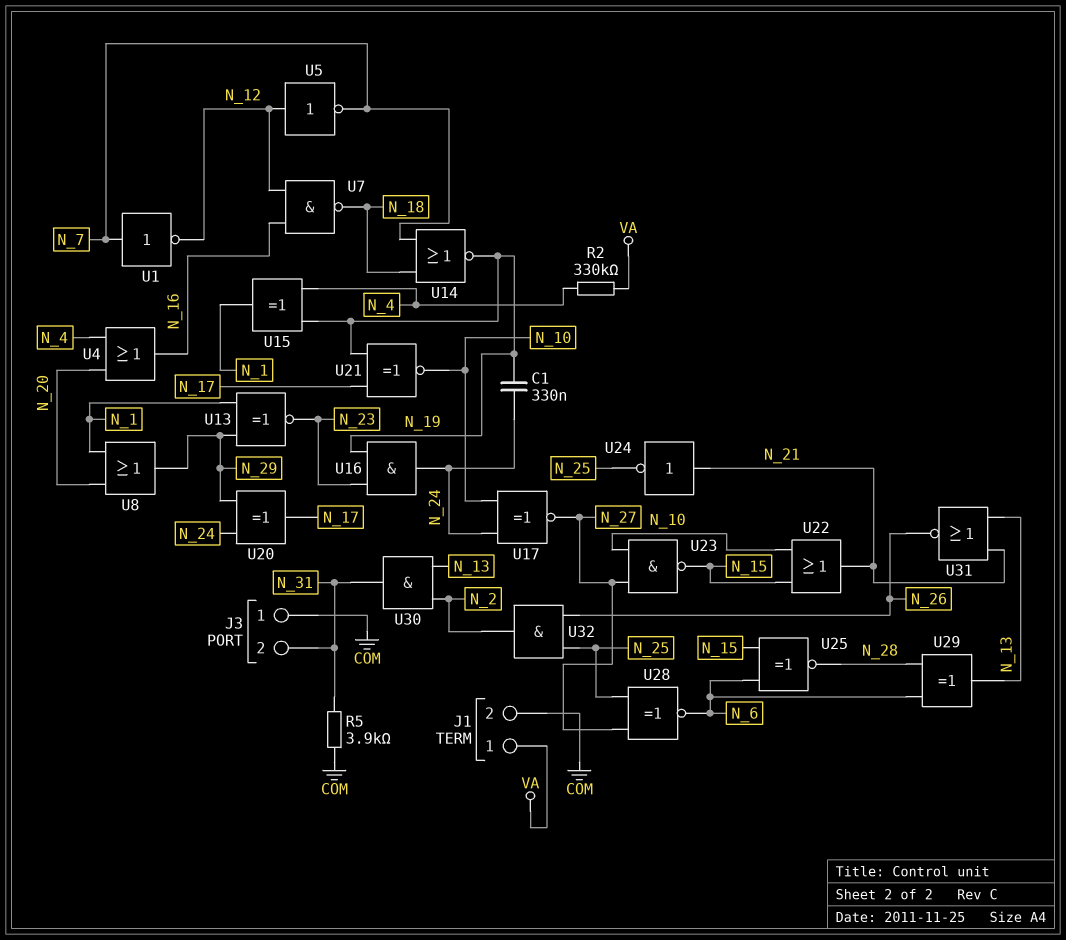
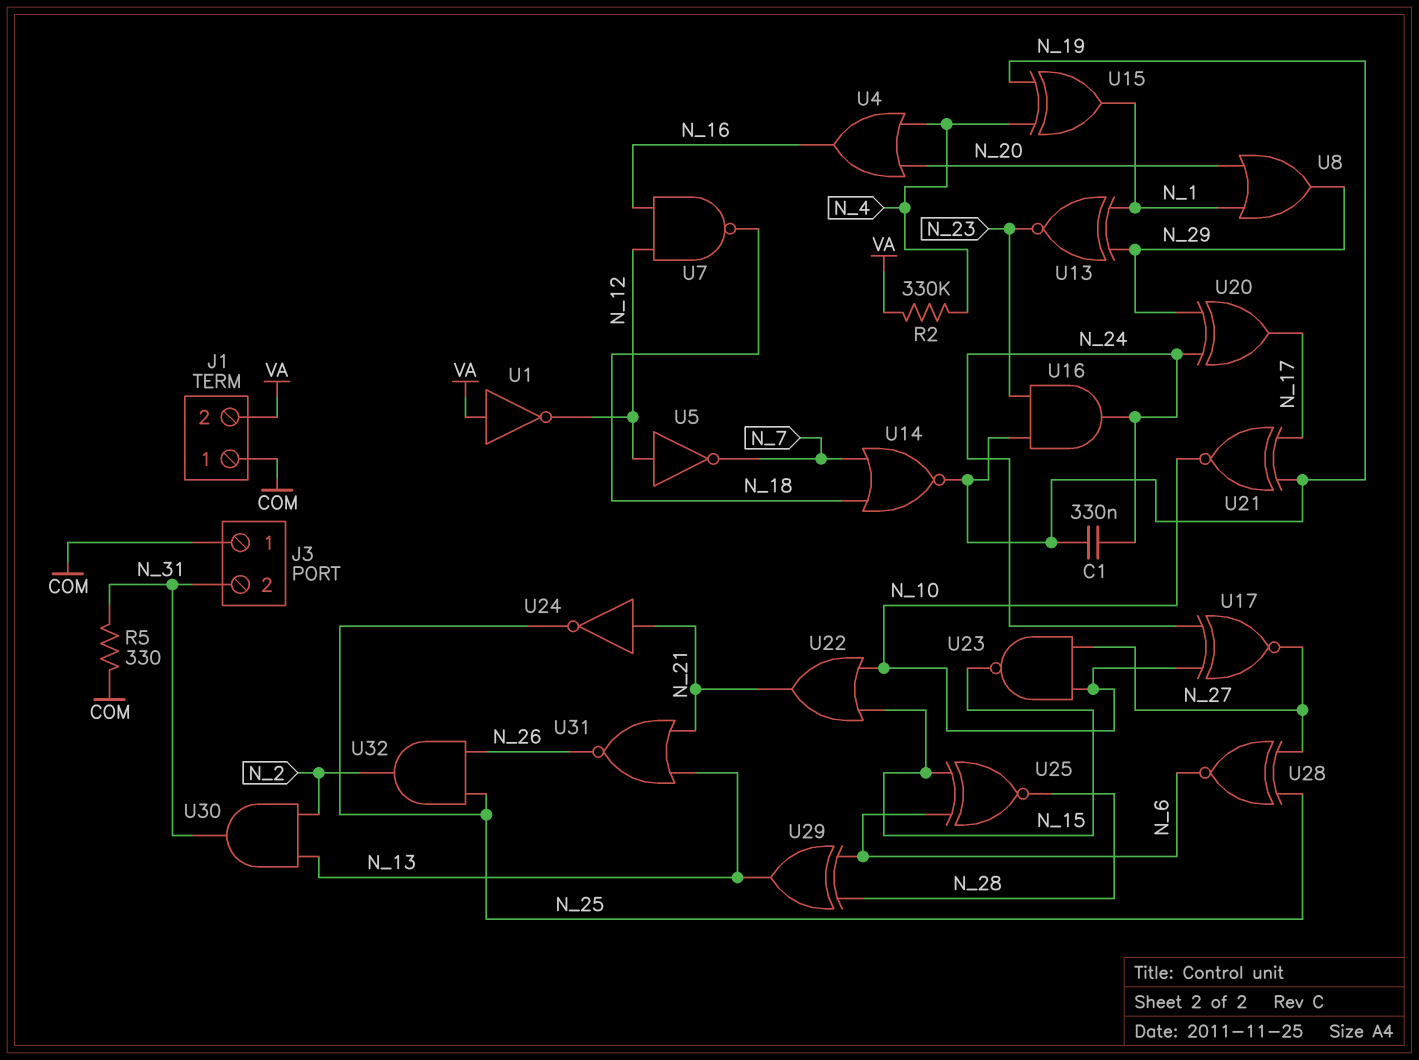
J1 pin 1: VA -> COM
J1 pin 2: COM -> VA
R5: 3.9k (COM, N_31) -> 330 (COM, N_31)
U1: NOT (in N_7, out N_12) -> NOT (in VA, out N_12)

